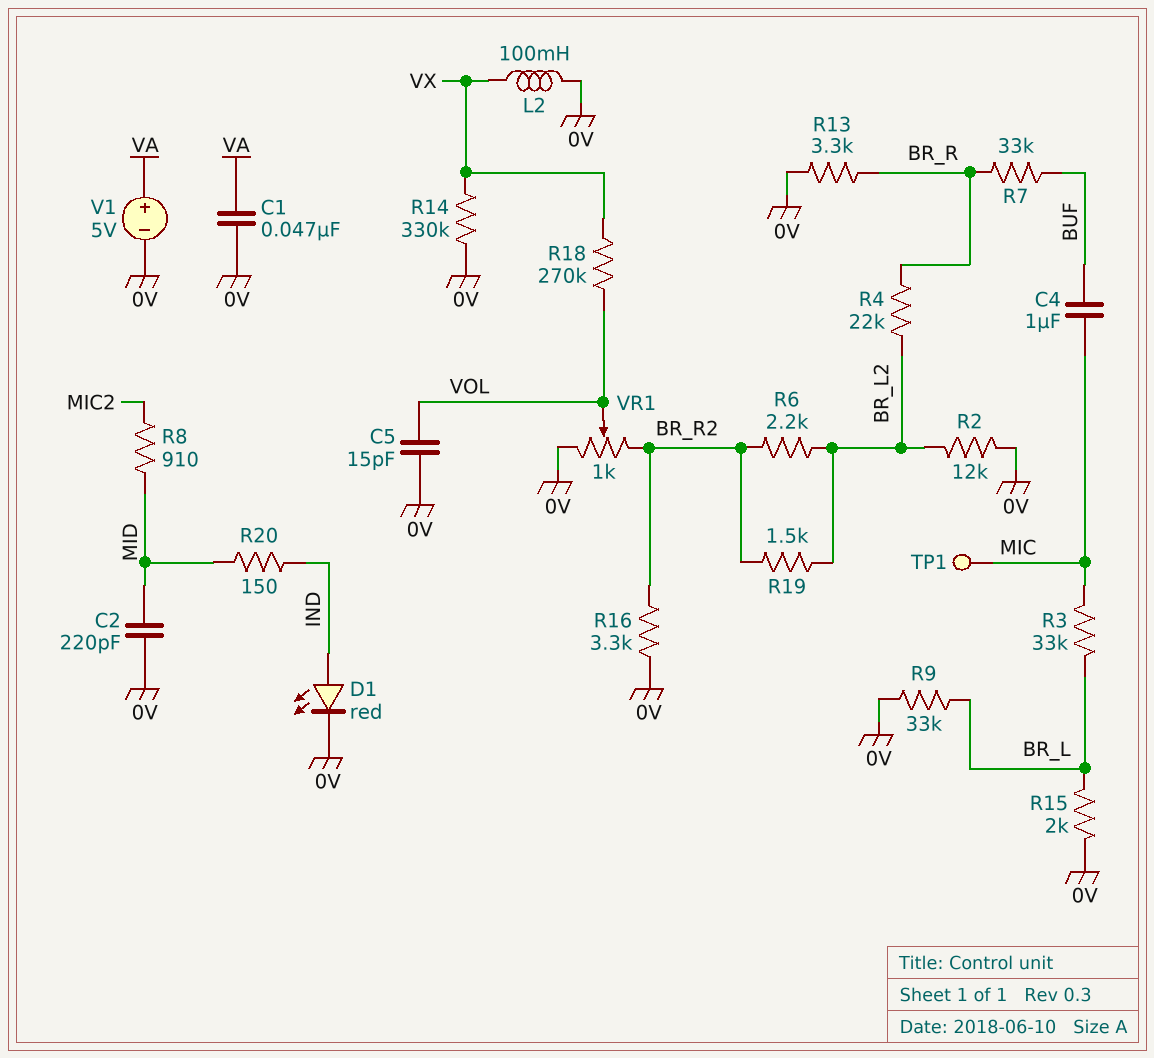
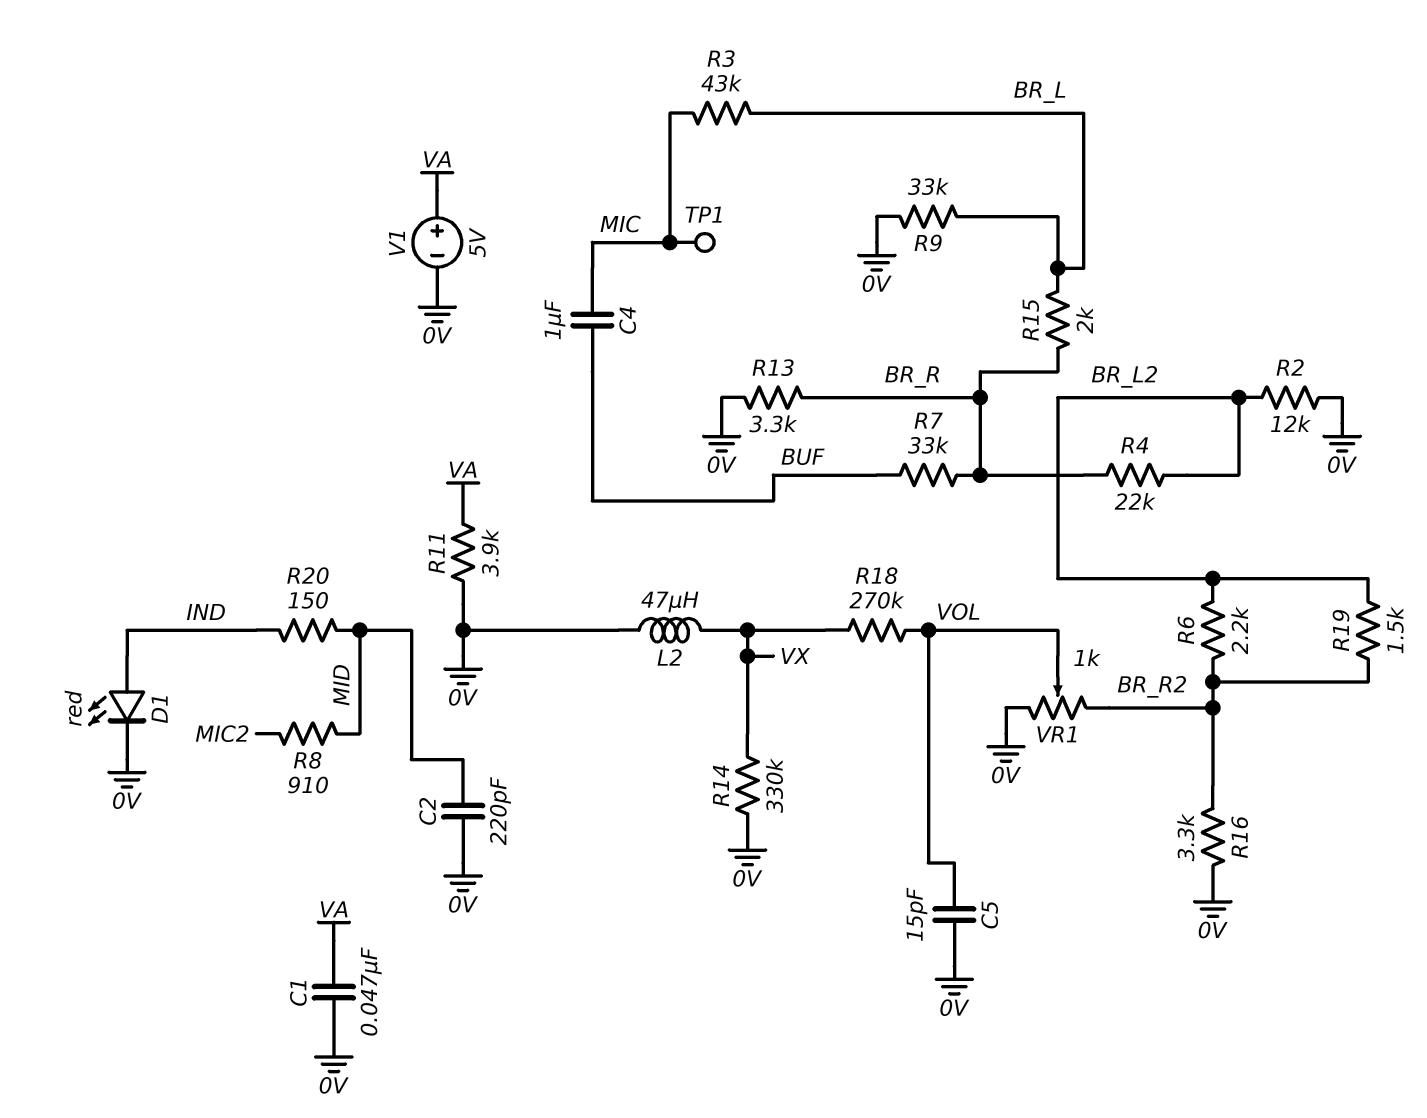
L2: 100mH (0V, VX) -> 47uH (0V, VX)
R3: 33k (BR_L, MIC) -> 43k (BR_L, MIC)
R11: none -> 3.9k (0V, VA)
R15: 2k (0V, BR_L) -> 2k (BR_L, BR_R)

